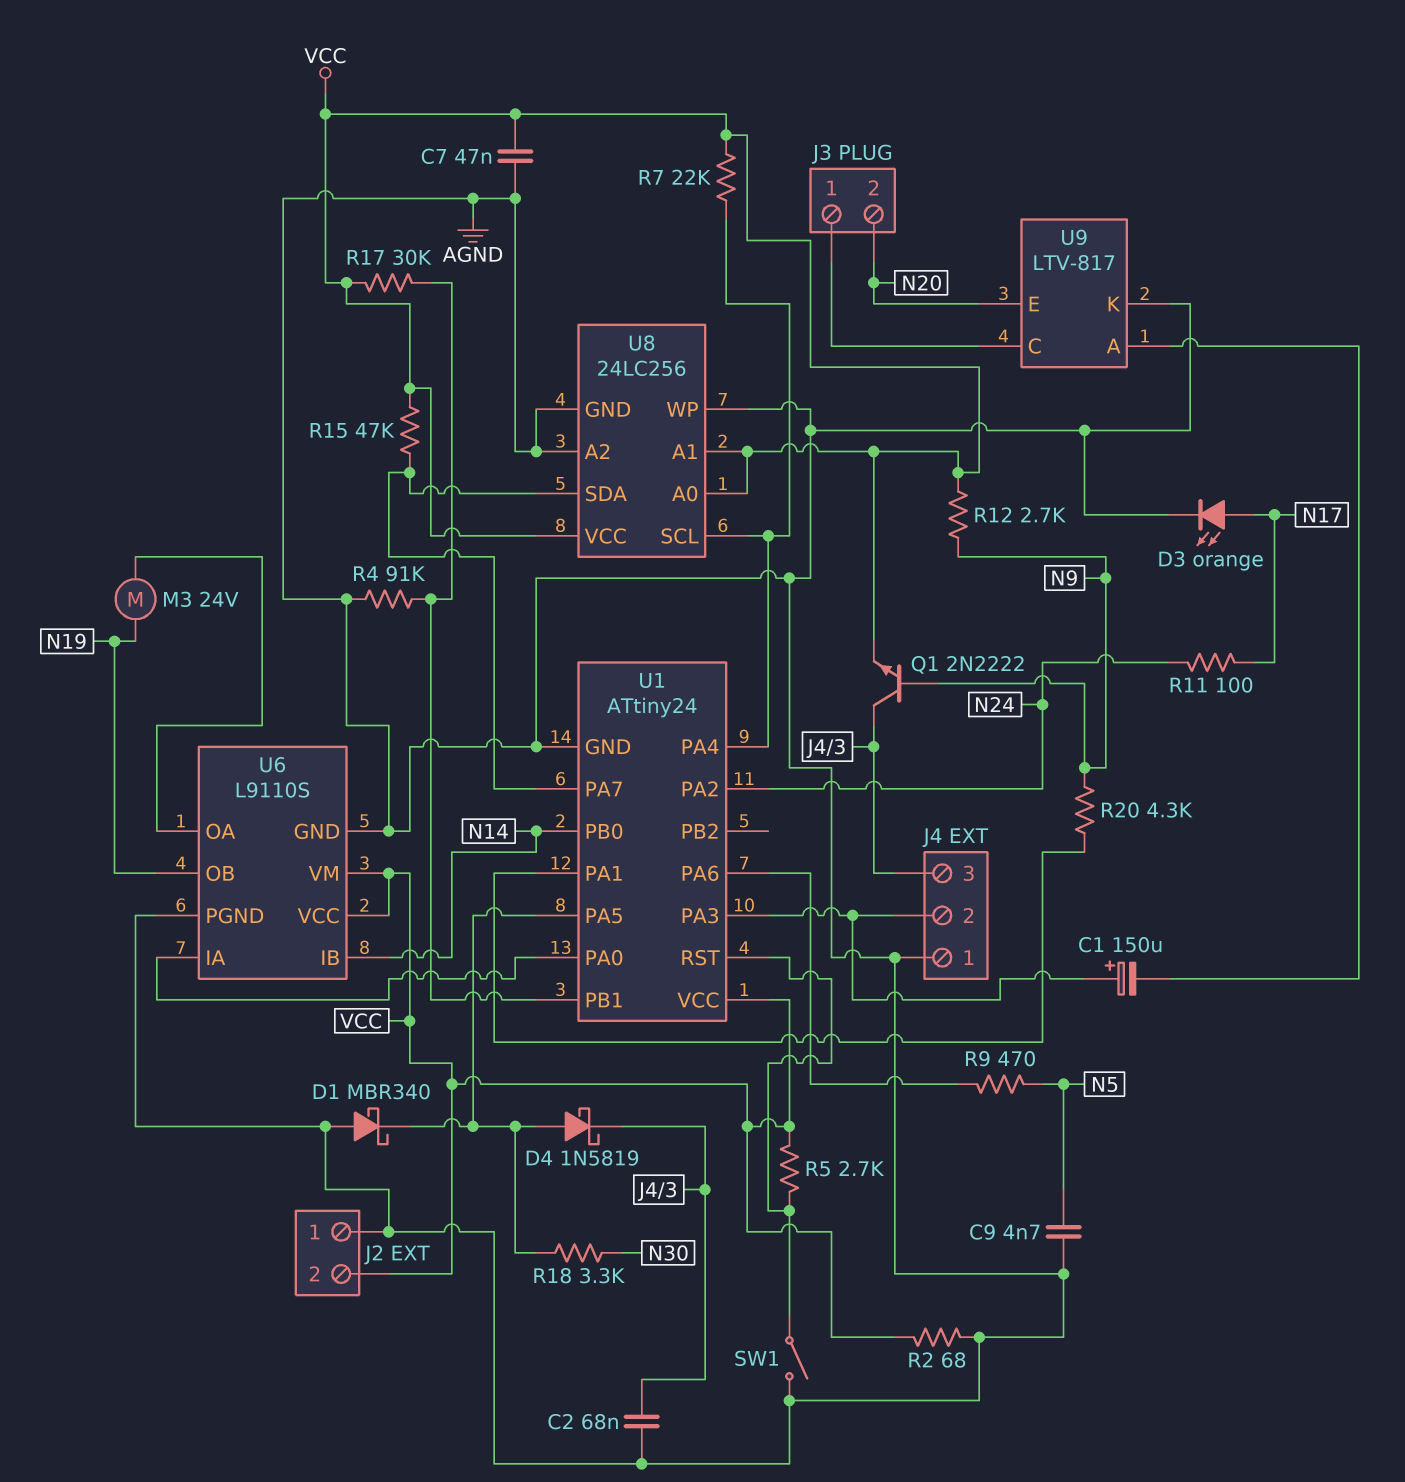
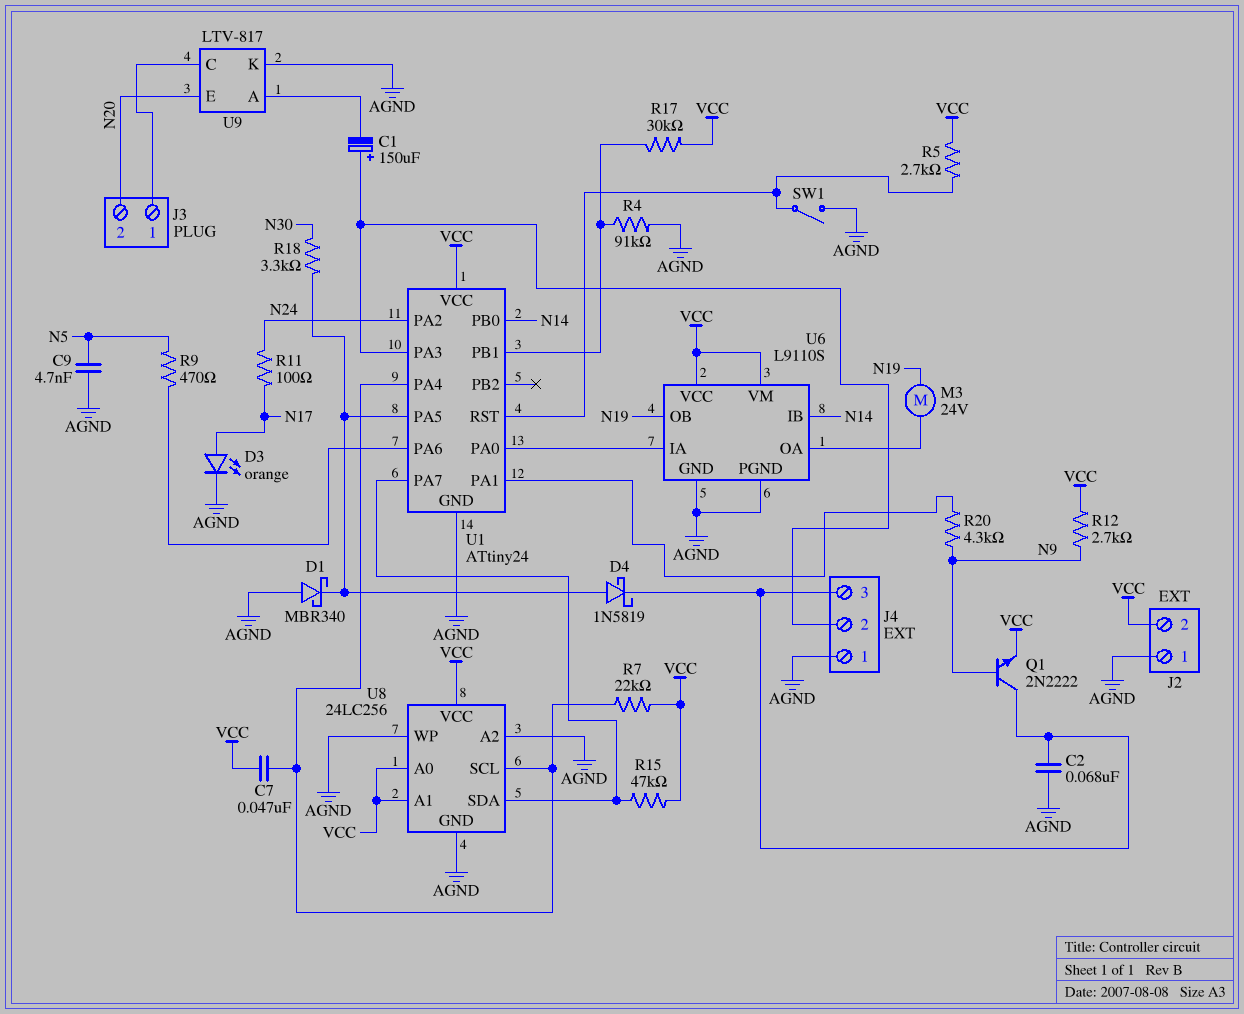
C7: 47nF (AGND, VCC) -> 47nF (U1/PA4, VCC)
R2: 68 (AGND, VCC) -> none

